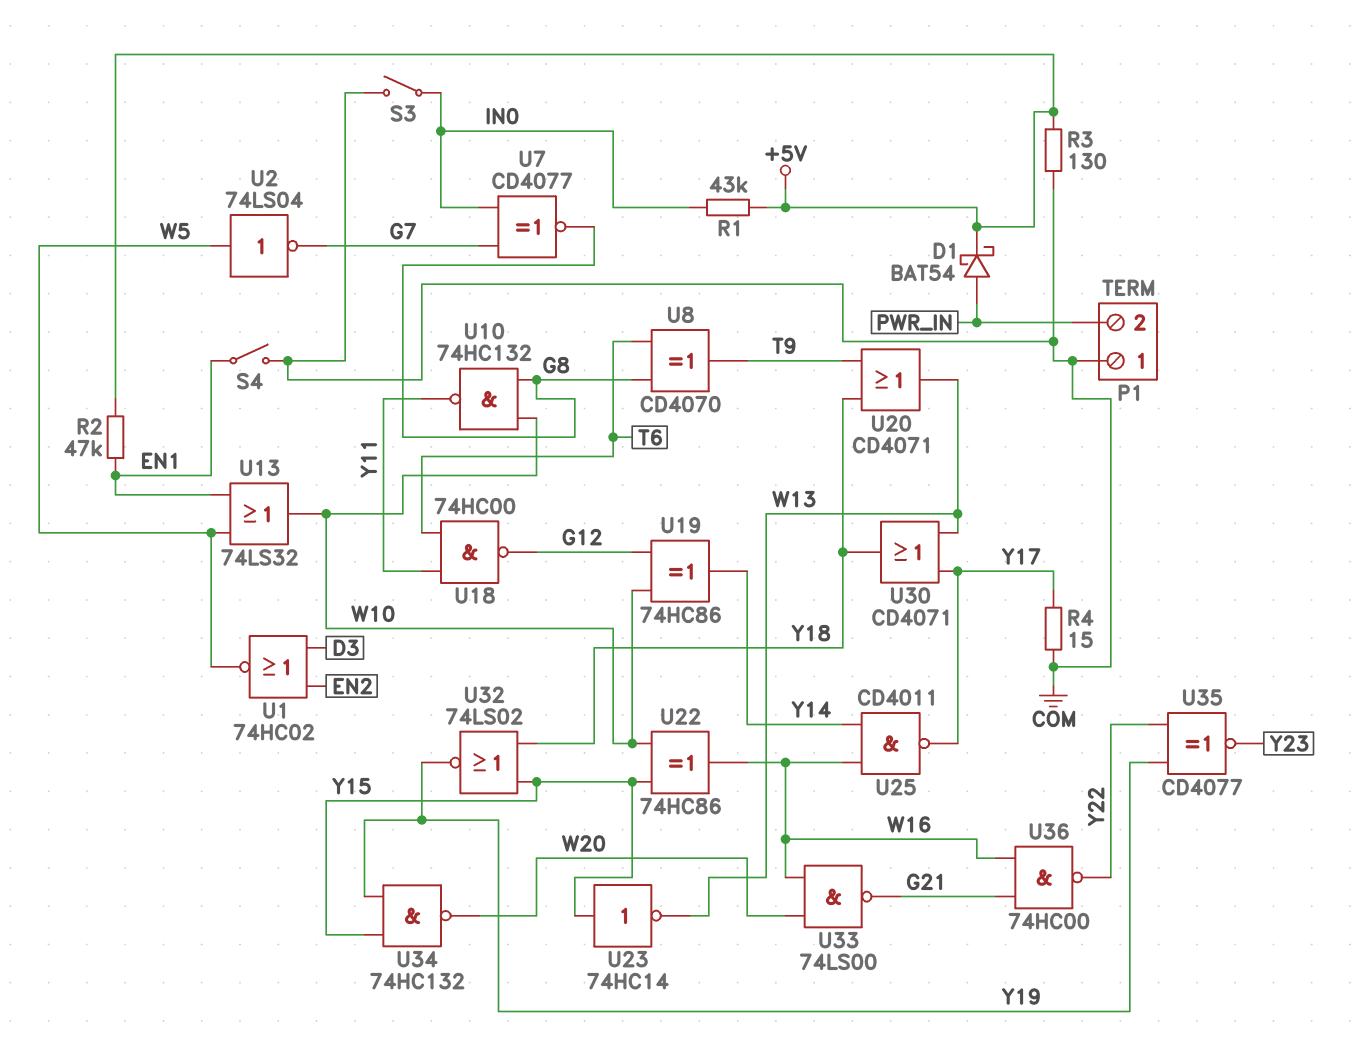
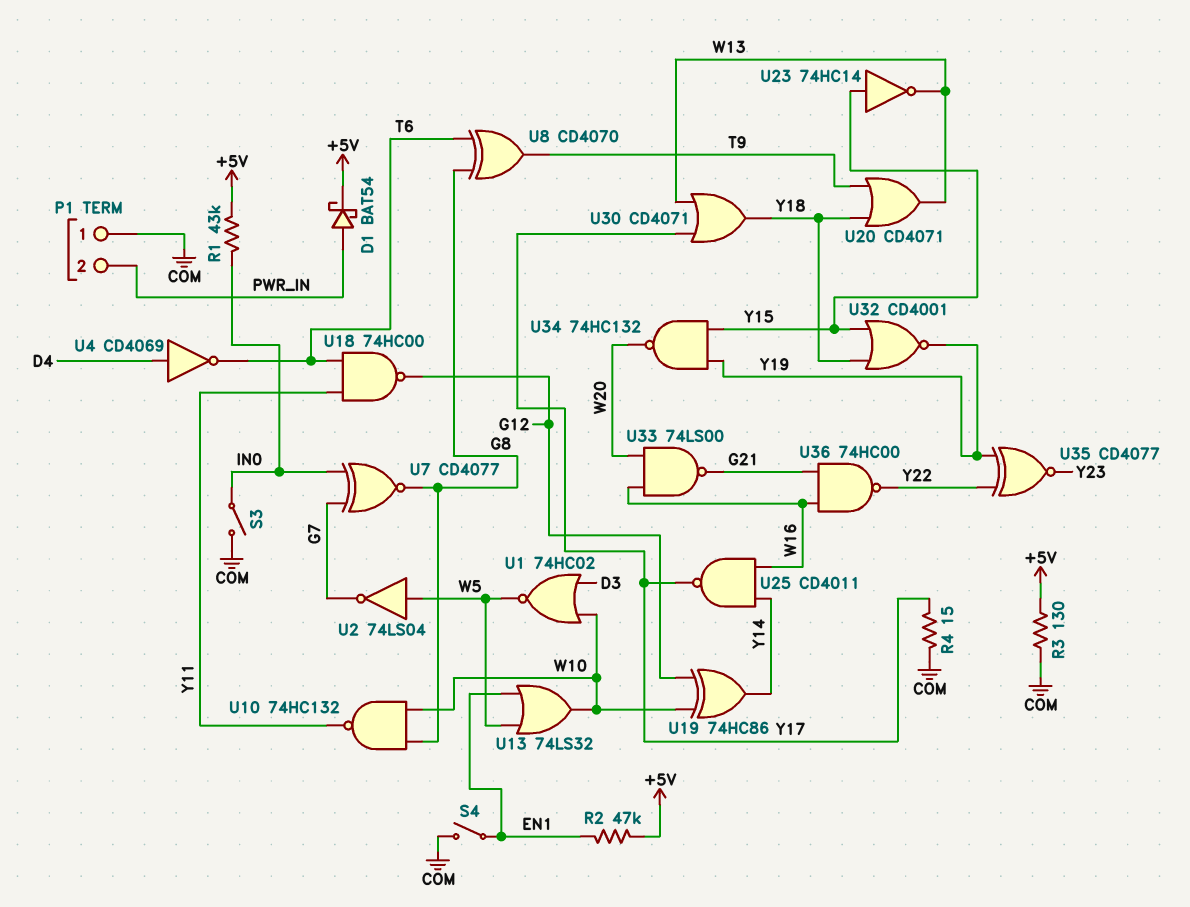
U1: NOR 74HC02 (in D3, in EN2, out W5) -> NOR 74HC02 (in D3, in W10, out W5)
U4: none -> NOT CD4069 (in D4, out T6)
U22: XOR 74HC86 (in W10, in Y15, out W16) -> none
U32: NOR 74LS02 (in Y15, in Y18, out Y19) -> NOR CD4001 (in Y15, in Y18, out Y19)

